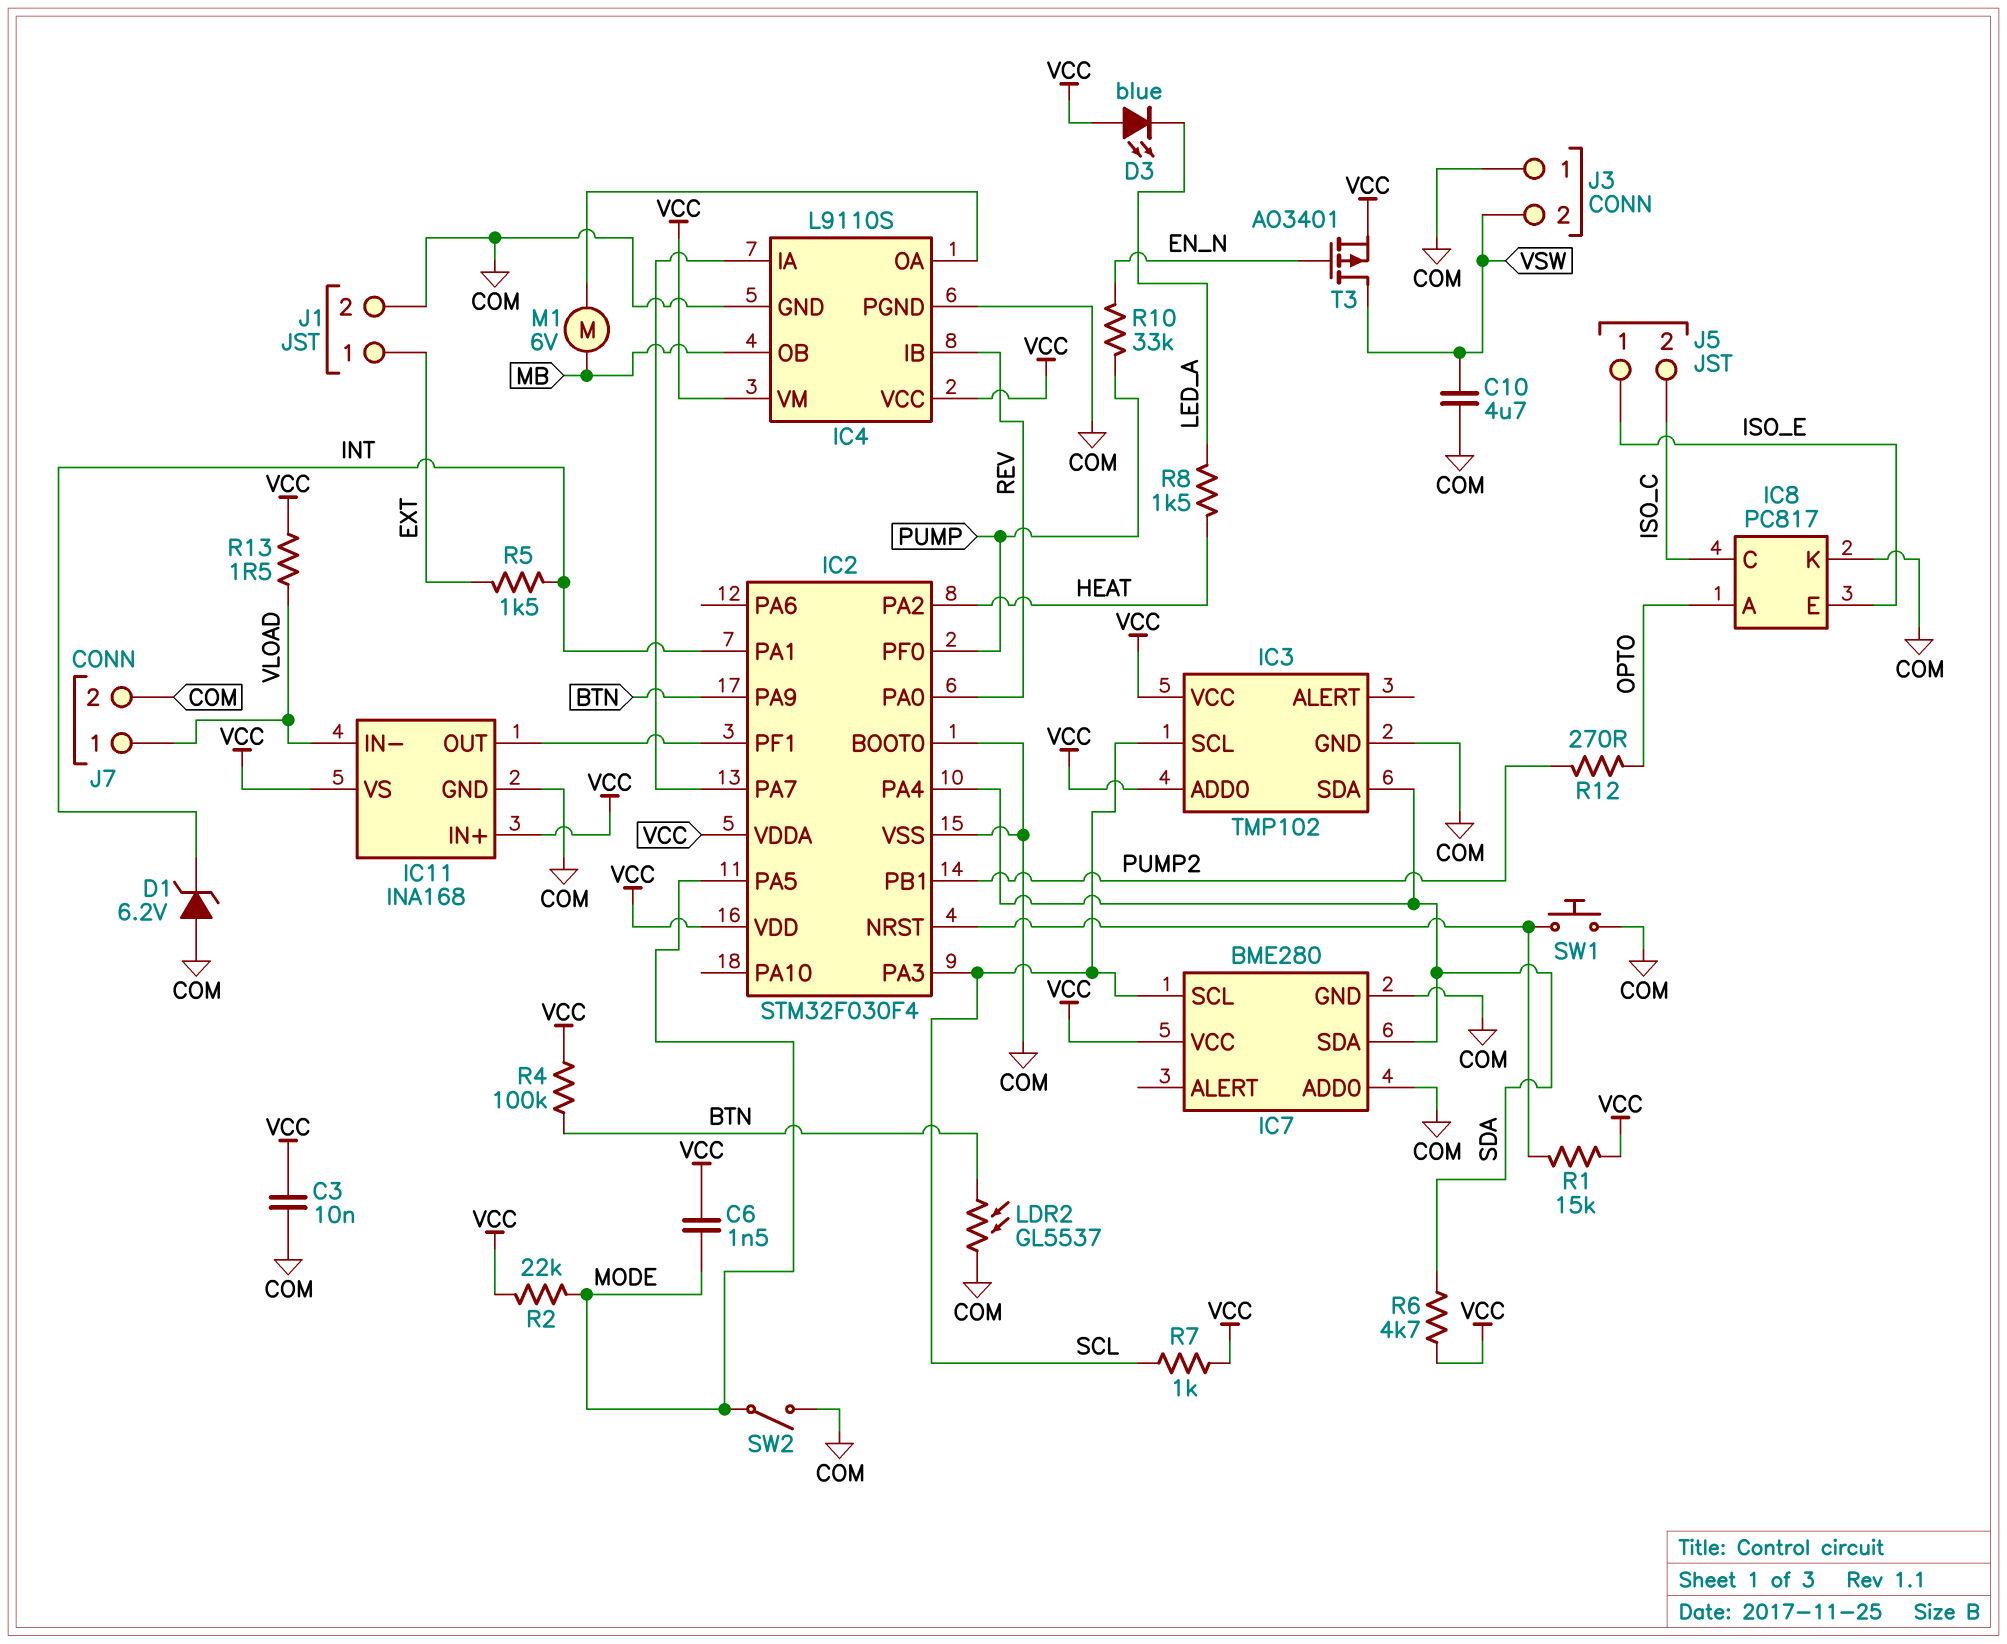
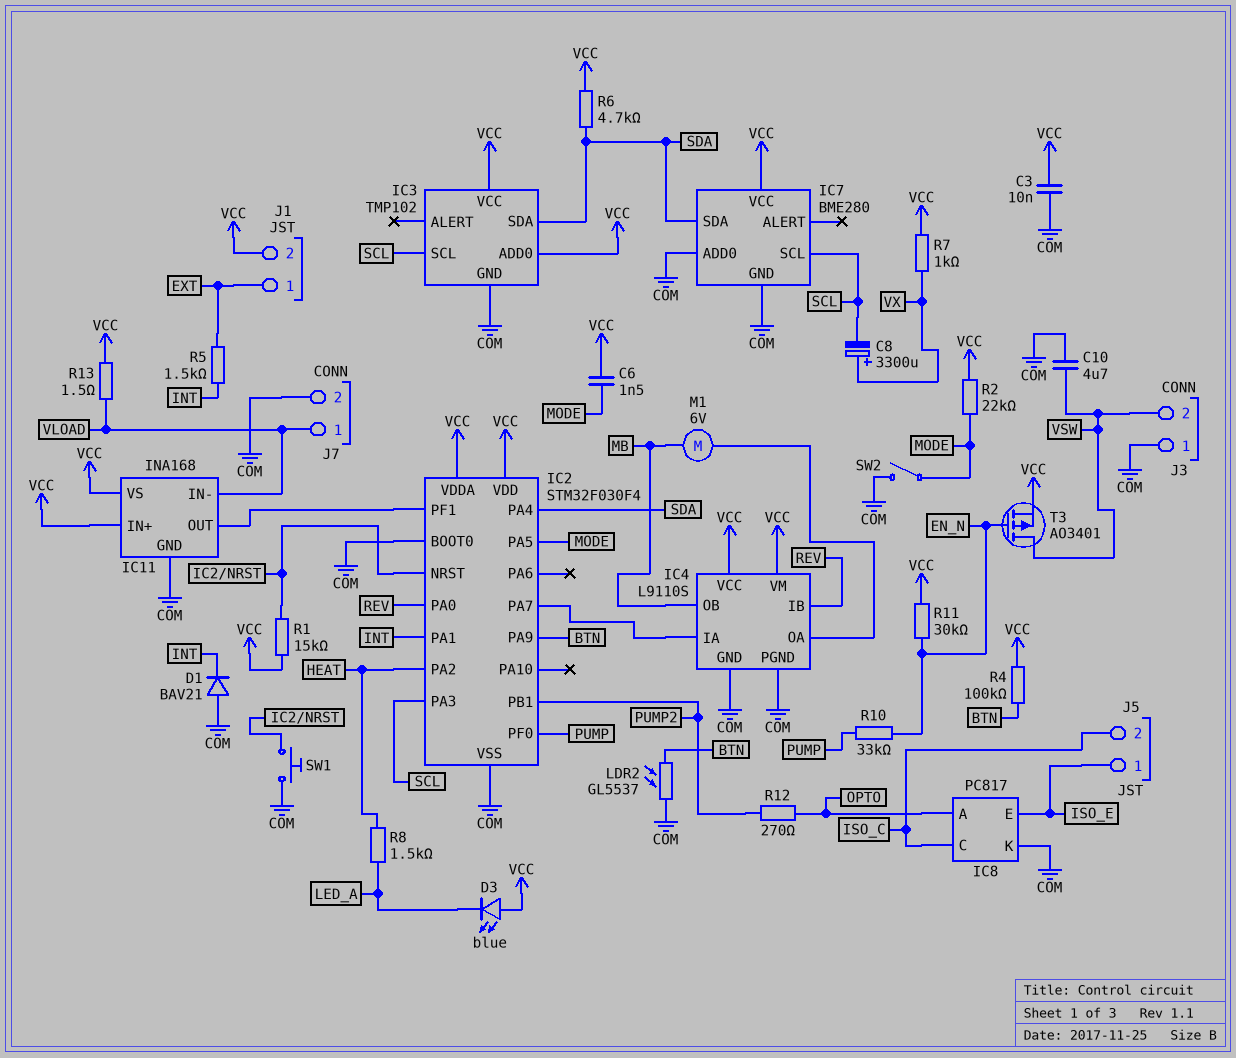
C8: none -> 3300uF (plus VX, minus SCL)
D1: zener 6.2V (A COM, K INT) -> diode BAV21 (A COM, K INT)
J1 pin 2: COM -> VCC
R7: 1k (SCL, VCC) -> 1k (VCC, VX)
R11: none -> 30k (EN_N, VCC)

